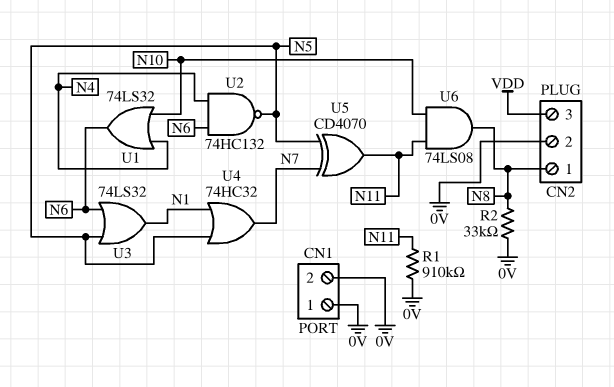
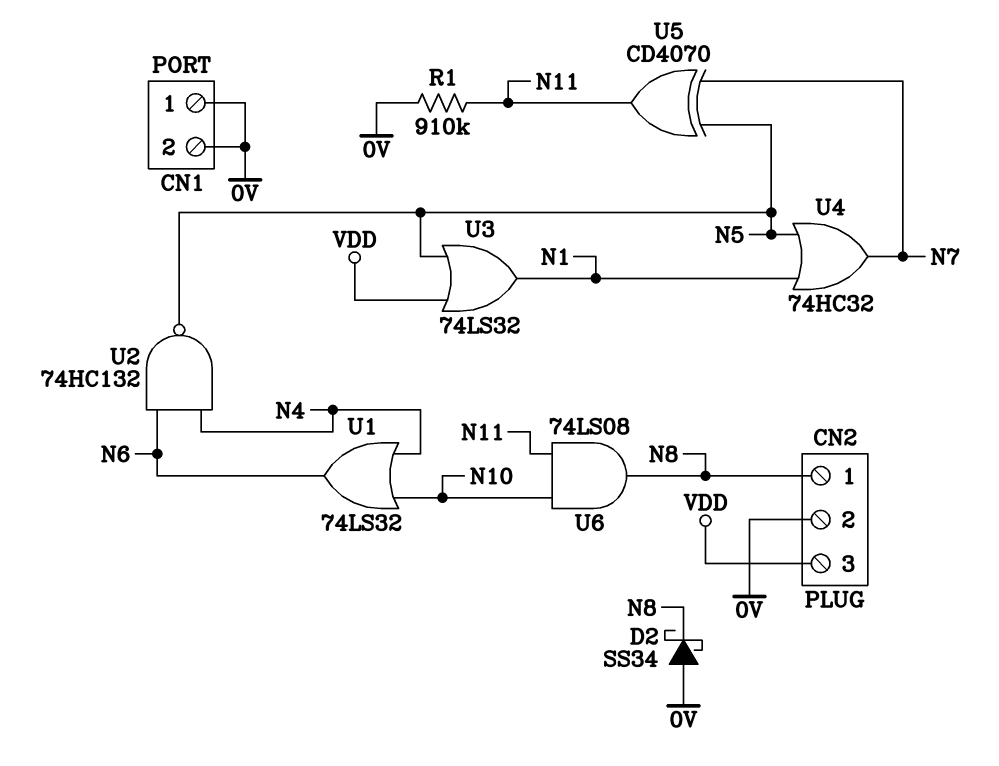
D2: none -> schottky SS34 (A 0V, K N8)
R2: 33k (0V, N8) -> none
U3: OR 74LS32 (in N5, in N6, out N1) -> OR 74LS32 (in N5, in VDD, out N1)

